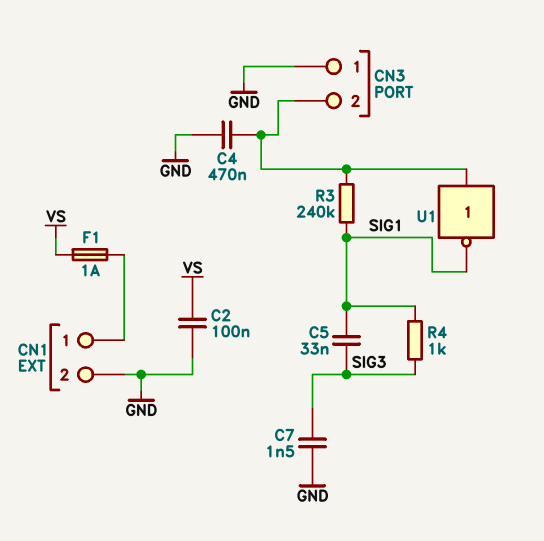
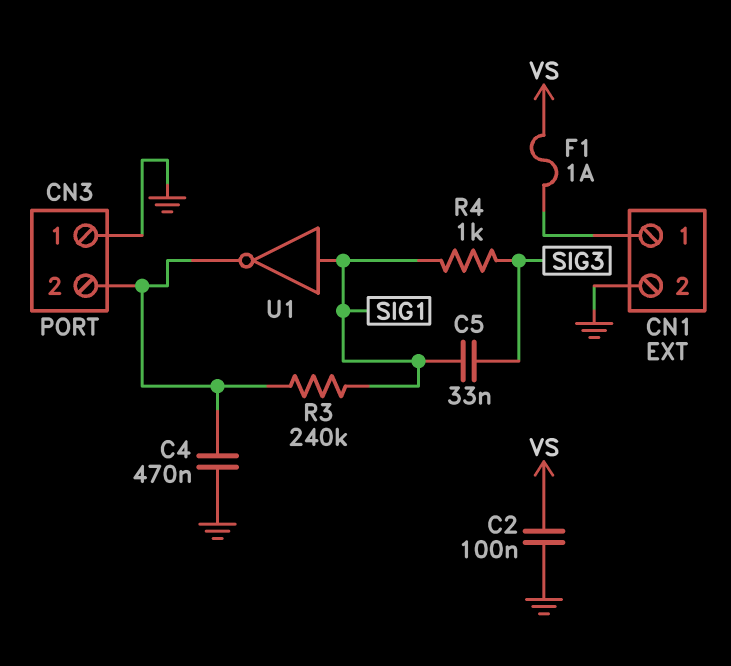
C7: 1.5nF (GND, SIG3) -> none
U1: NOT (in CN3/2, out SIG1) -> NOT (in SIG1, out CN3/2)

